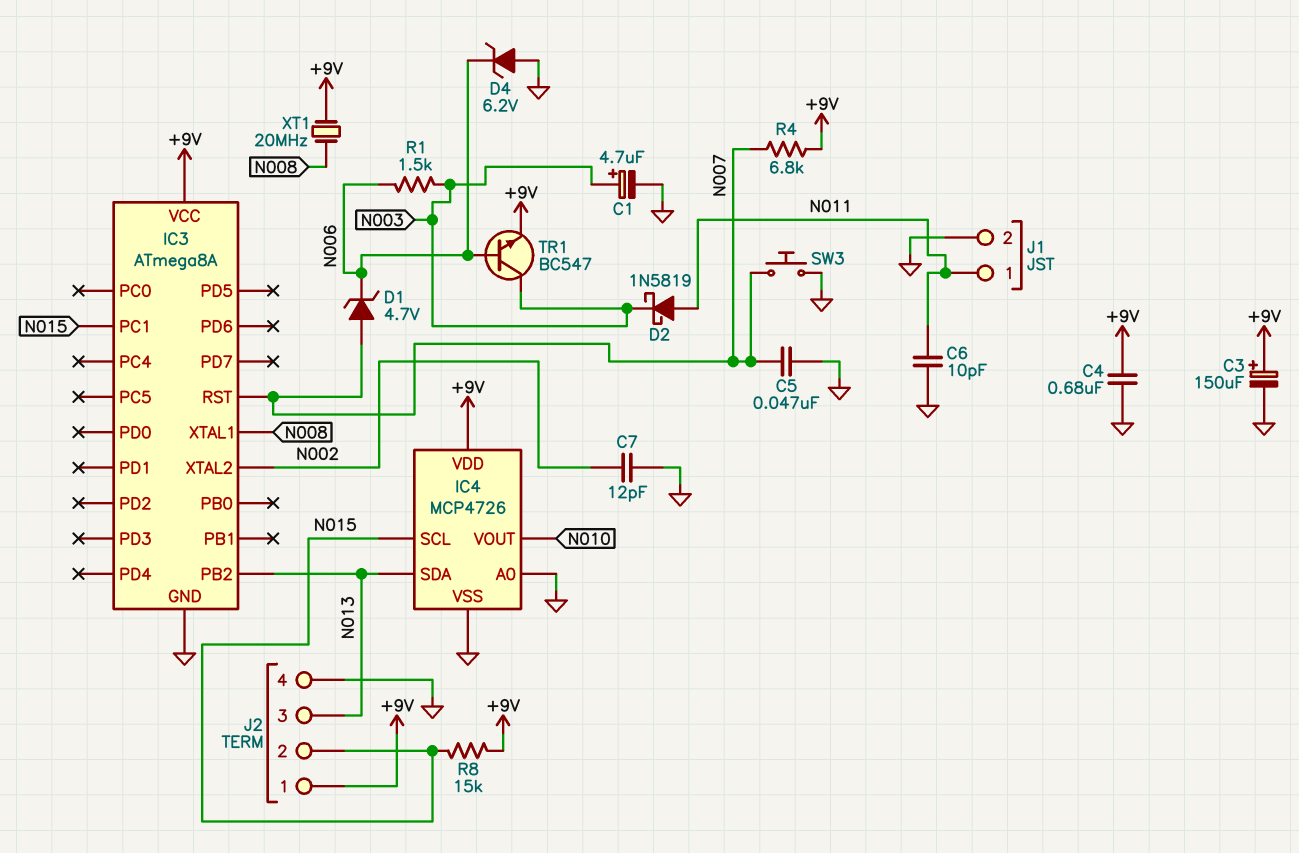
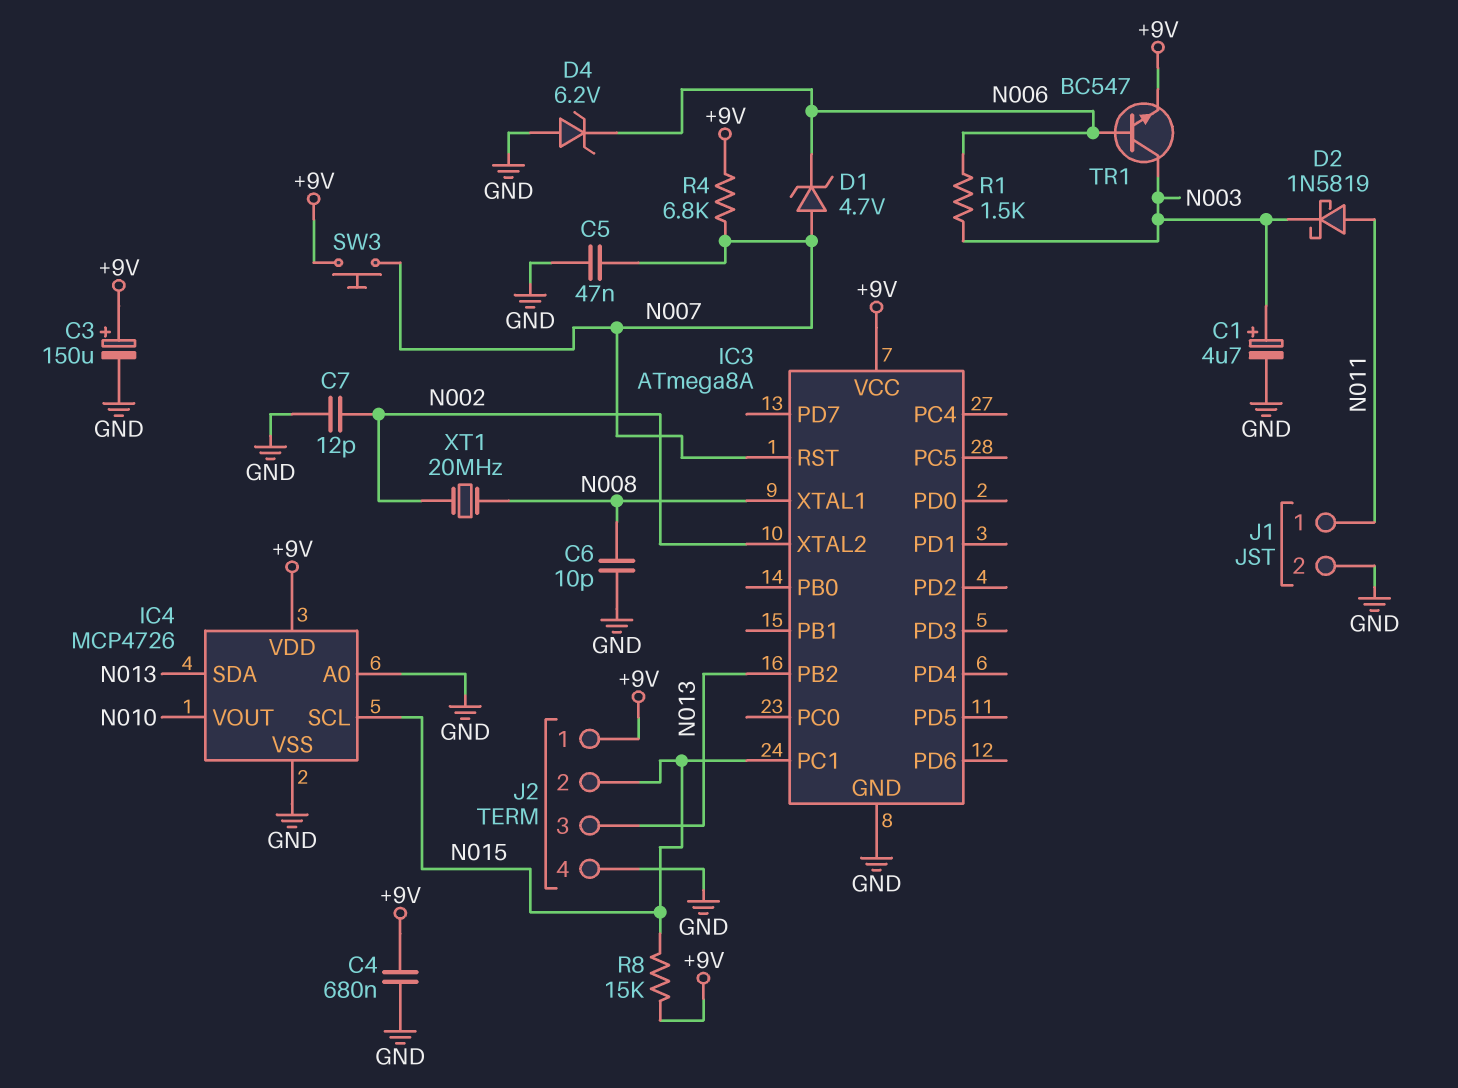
C6: 10pF (GND, N011) -> 10pF (GND, N008)
SW3: button (GND, N007) -> button (+9V, N007)
XT1: 20MHz (+9V, N008) -> 20MHz (N002, N008)

